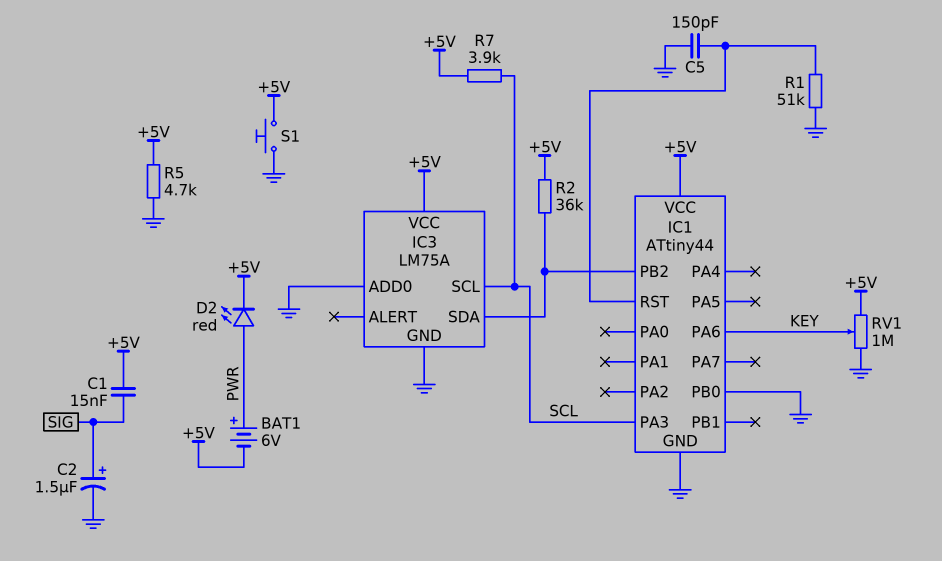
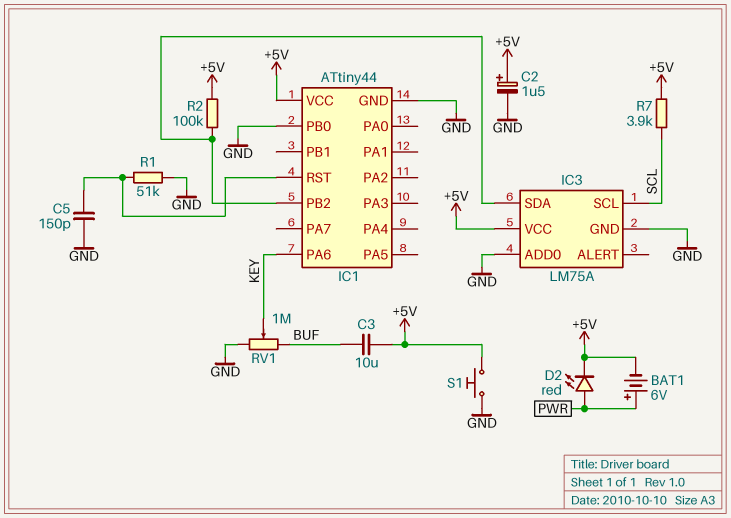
C1: 15nF (+5V, SIG) -> none
C2: 1.5uF (plus SIG, minus GND) -> 1.5uF (plus +5V, minus GND)
C3: none -> 10uF (+5V, BUF)
IC1 pin PA3: SCL -> none
R2: 36k (+5V, IC1/PB2) -> 100k (+5V, IC1/PB2)
R5: 4.7k (+5V, GND) -> none
RV1: 1M (+5V, GND, wiper KEY) -> 1M (BUF, GND, wiper KEY)

